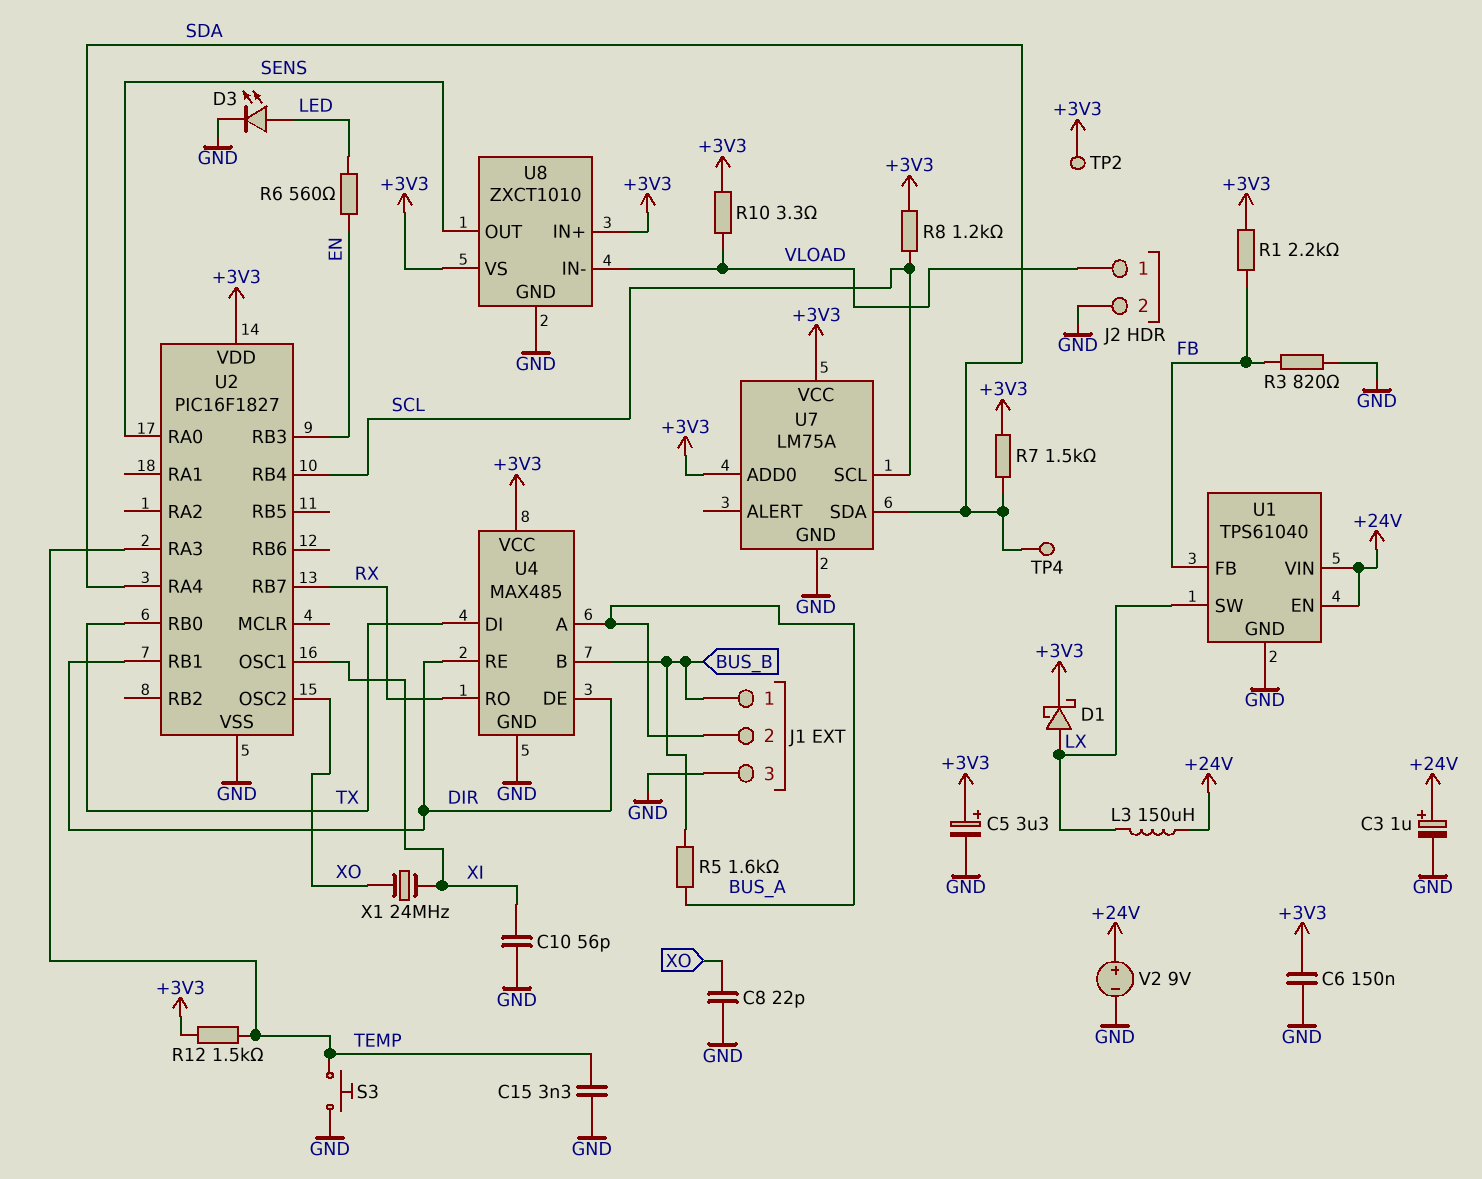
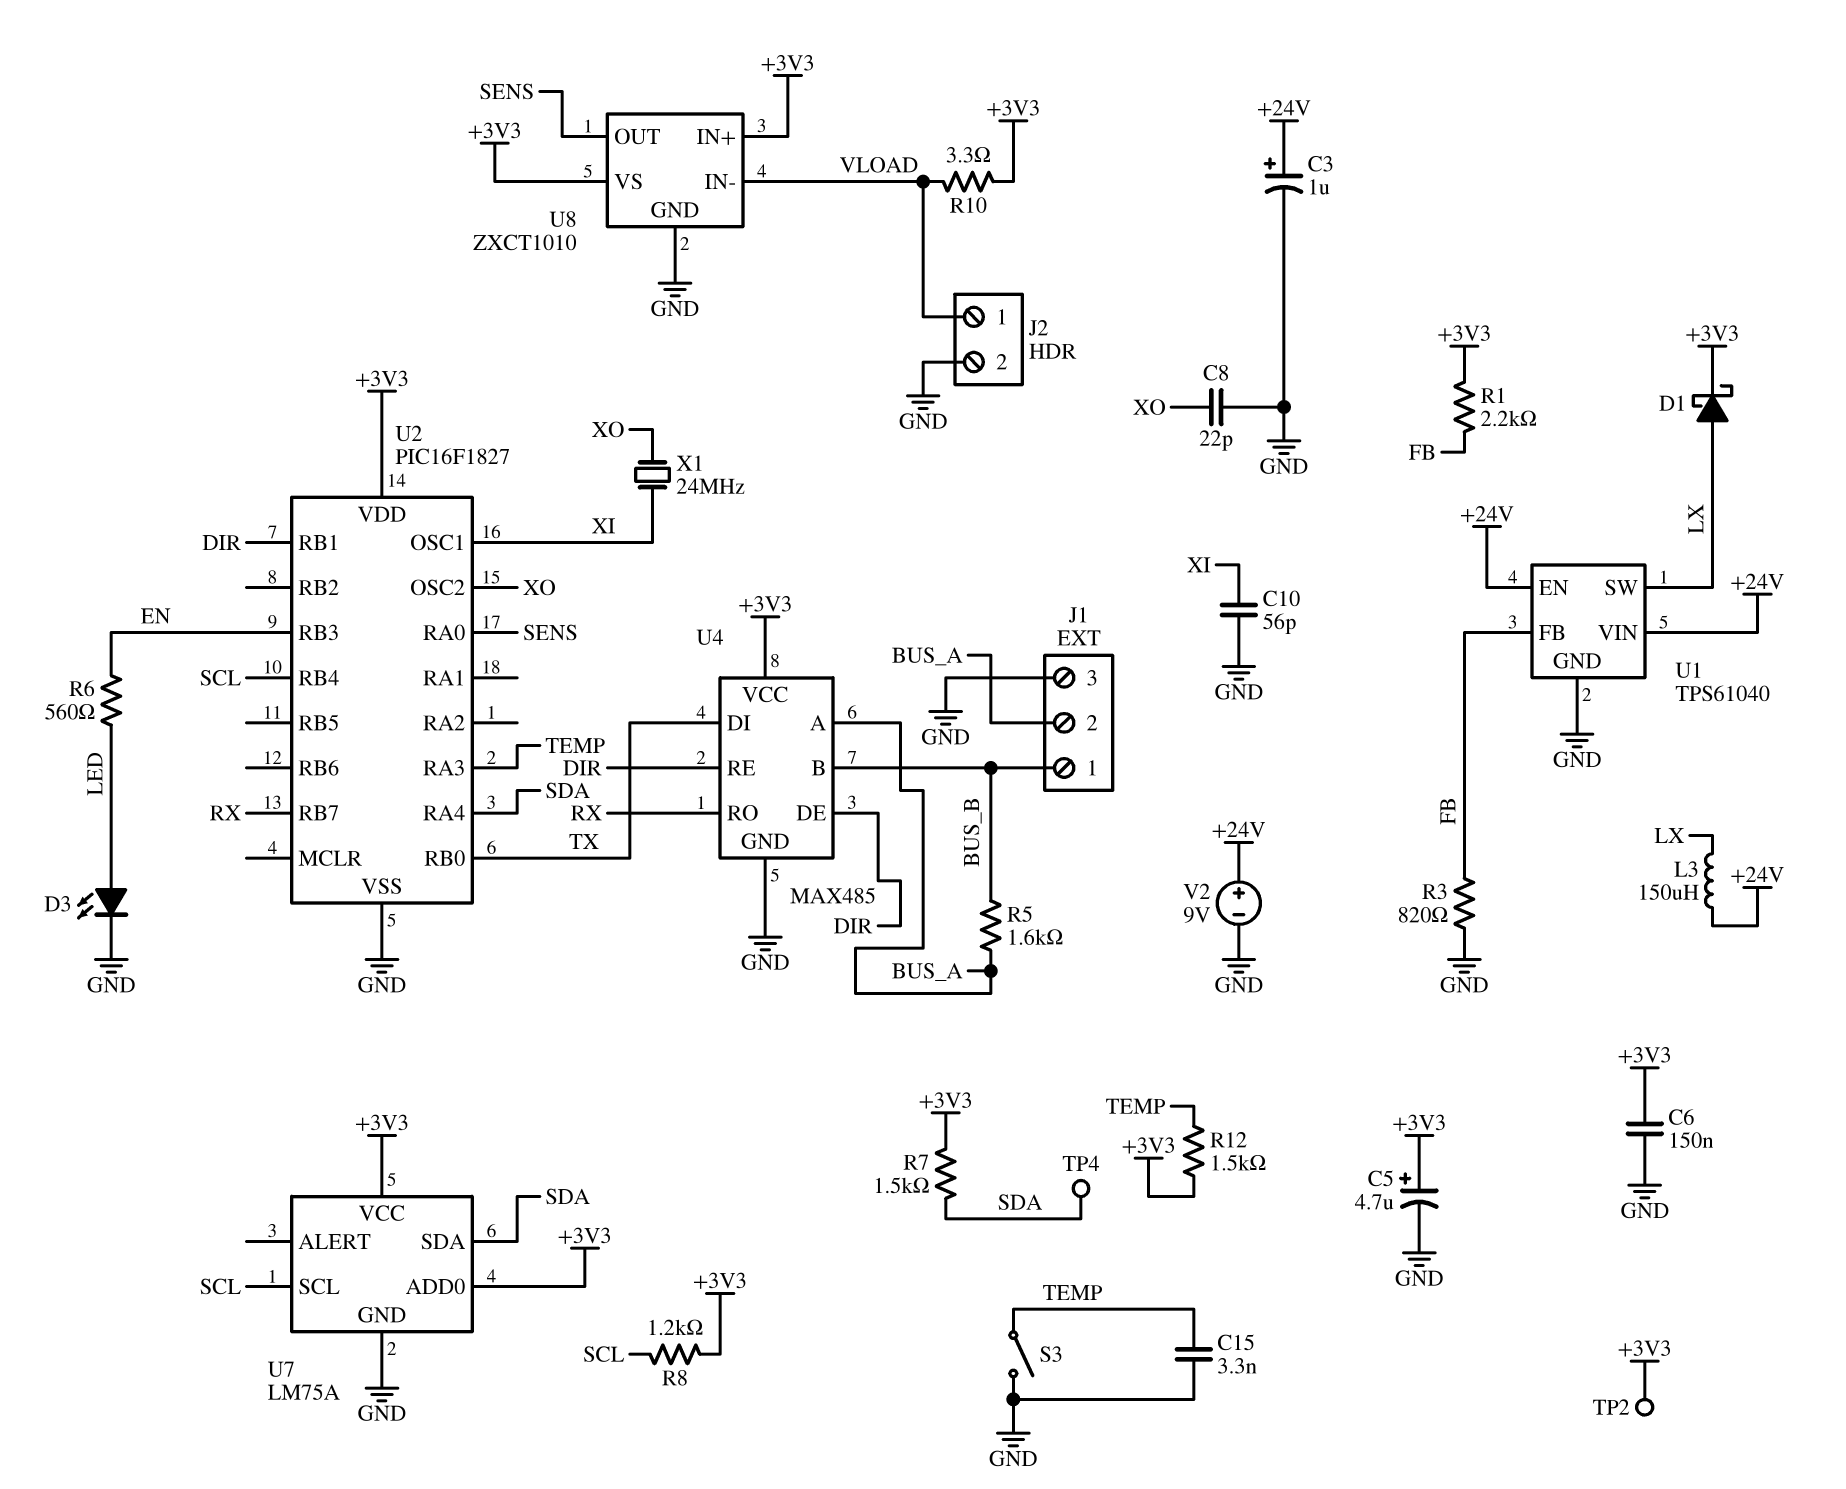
C5: 3.3uF (plus +3V3, minus GND) -> 4.7uF (plus +3V3, minus GND)
S3: button (GND, TEMP) -> switch (GND, TEMP)

